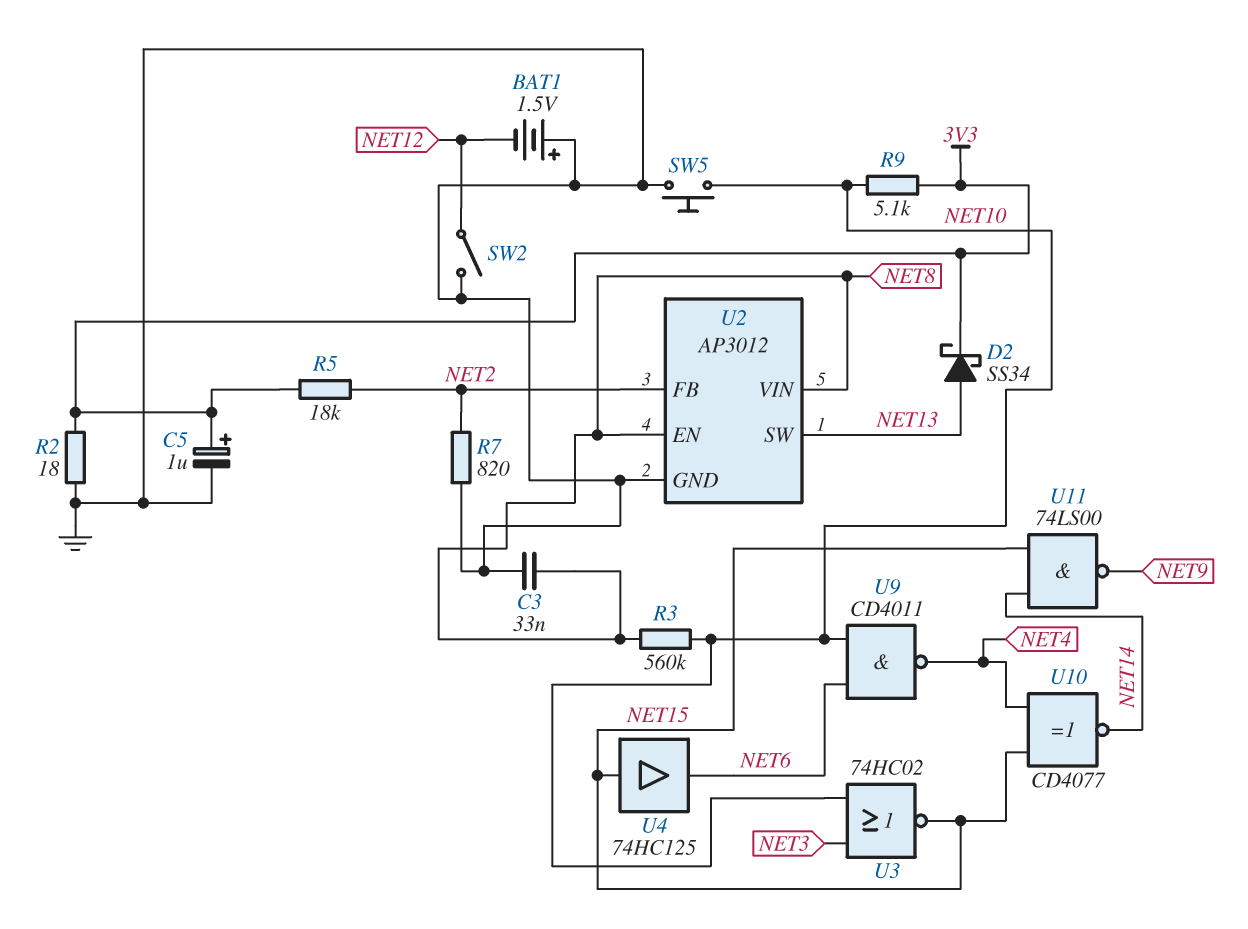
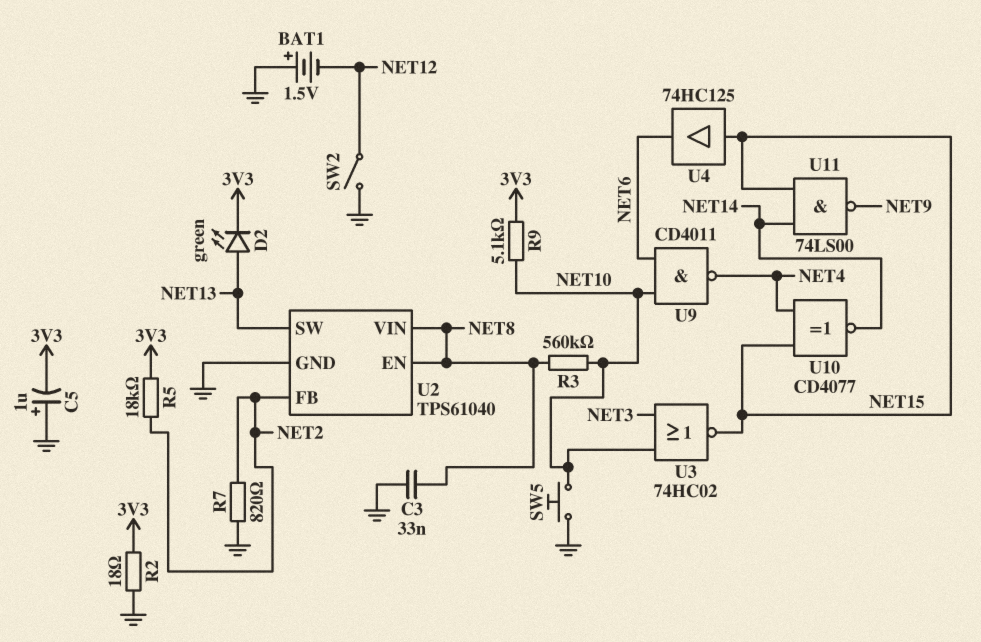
C5: 1uF (plus 3V3, minus GND) -> 1uF (plus GND, minus 3V3)
D2: schottky SS34 (A NET13, K 3V3) -> LED green (A NET13, K 3V3)
U2: AP3012 -> TPS61040

